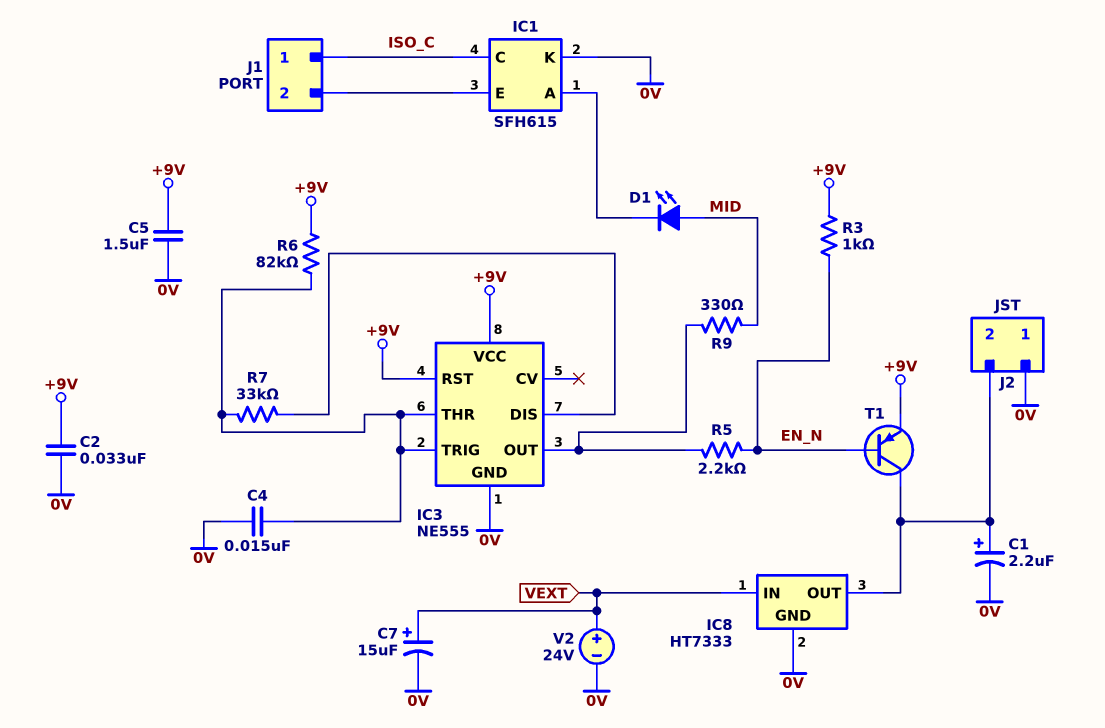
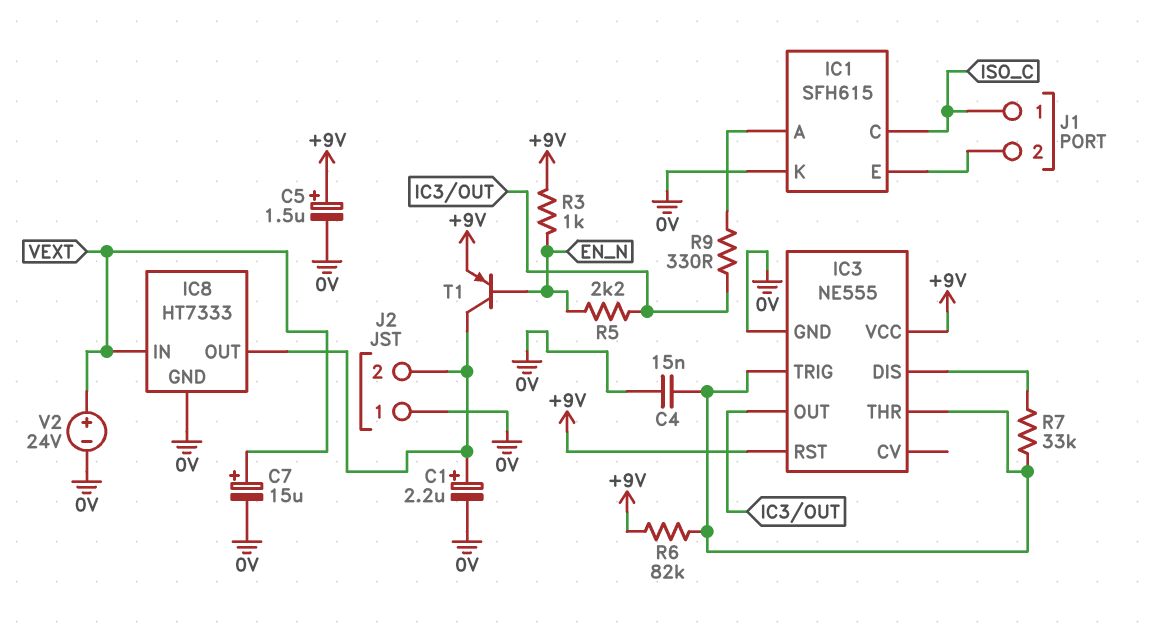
C2: 33nF (+9V, 0V) -> none
C5: 1.5uF (+9V, 0V) -> 1.5uF (plus +9V, minus 0V)
D1: LED (A MID, K IC1/A) -> none
R9: 330 (IC3/OUT, MID) -> 330 (IC1/A, IC3/OUT)

